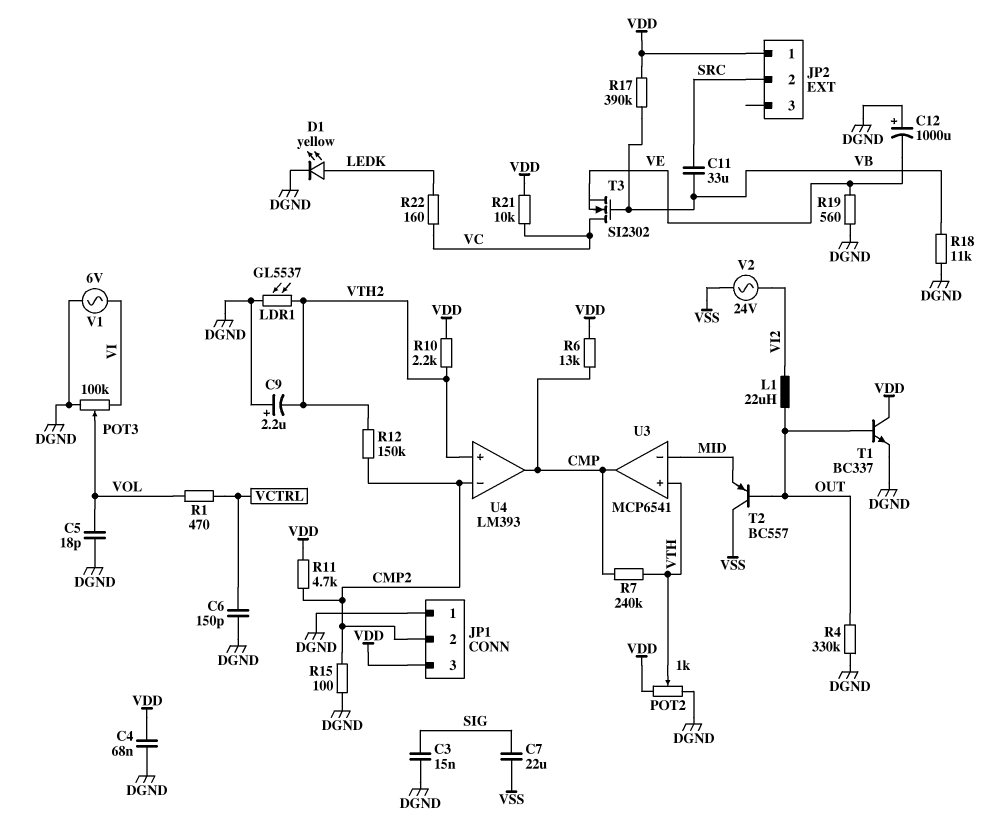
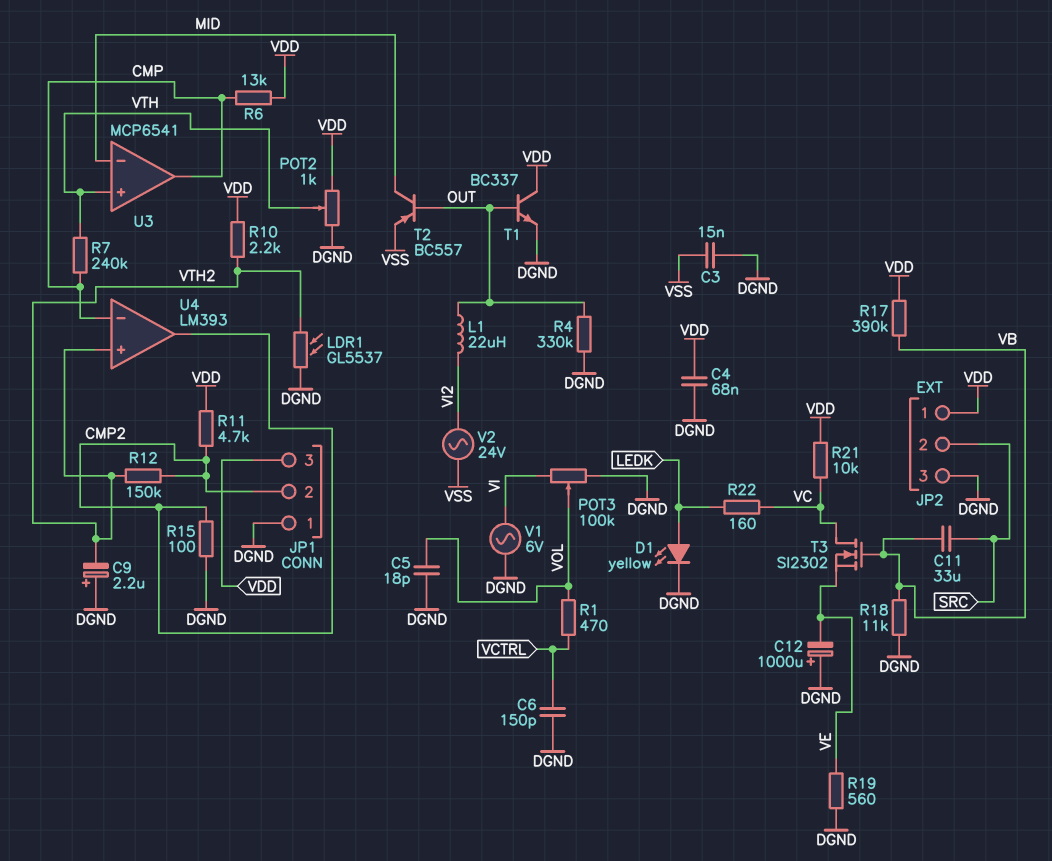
C3: 15nF (DGND, SIG) -> 15nF (DGND, VSS)
C7: 22uF (SIG, VSS) -> none
JP2 pin 3: none -> DGND
T2: PNP BC557 (B OUT, C VSS, E MID) -> PNP BC557 (B OUT, C MID, E VSS)
U4 pin in-: CMP2 -> CMP
U4 pin out: CMP -> CMP2

